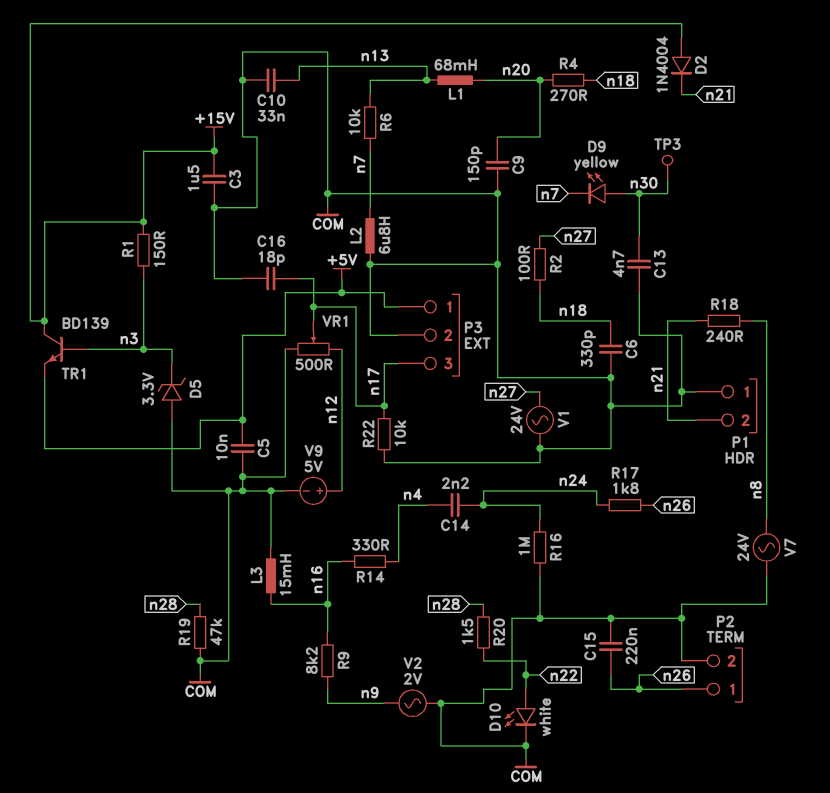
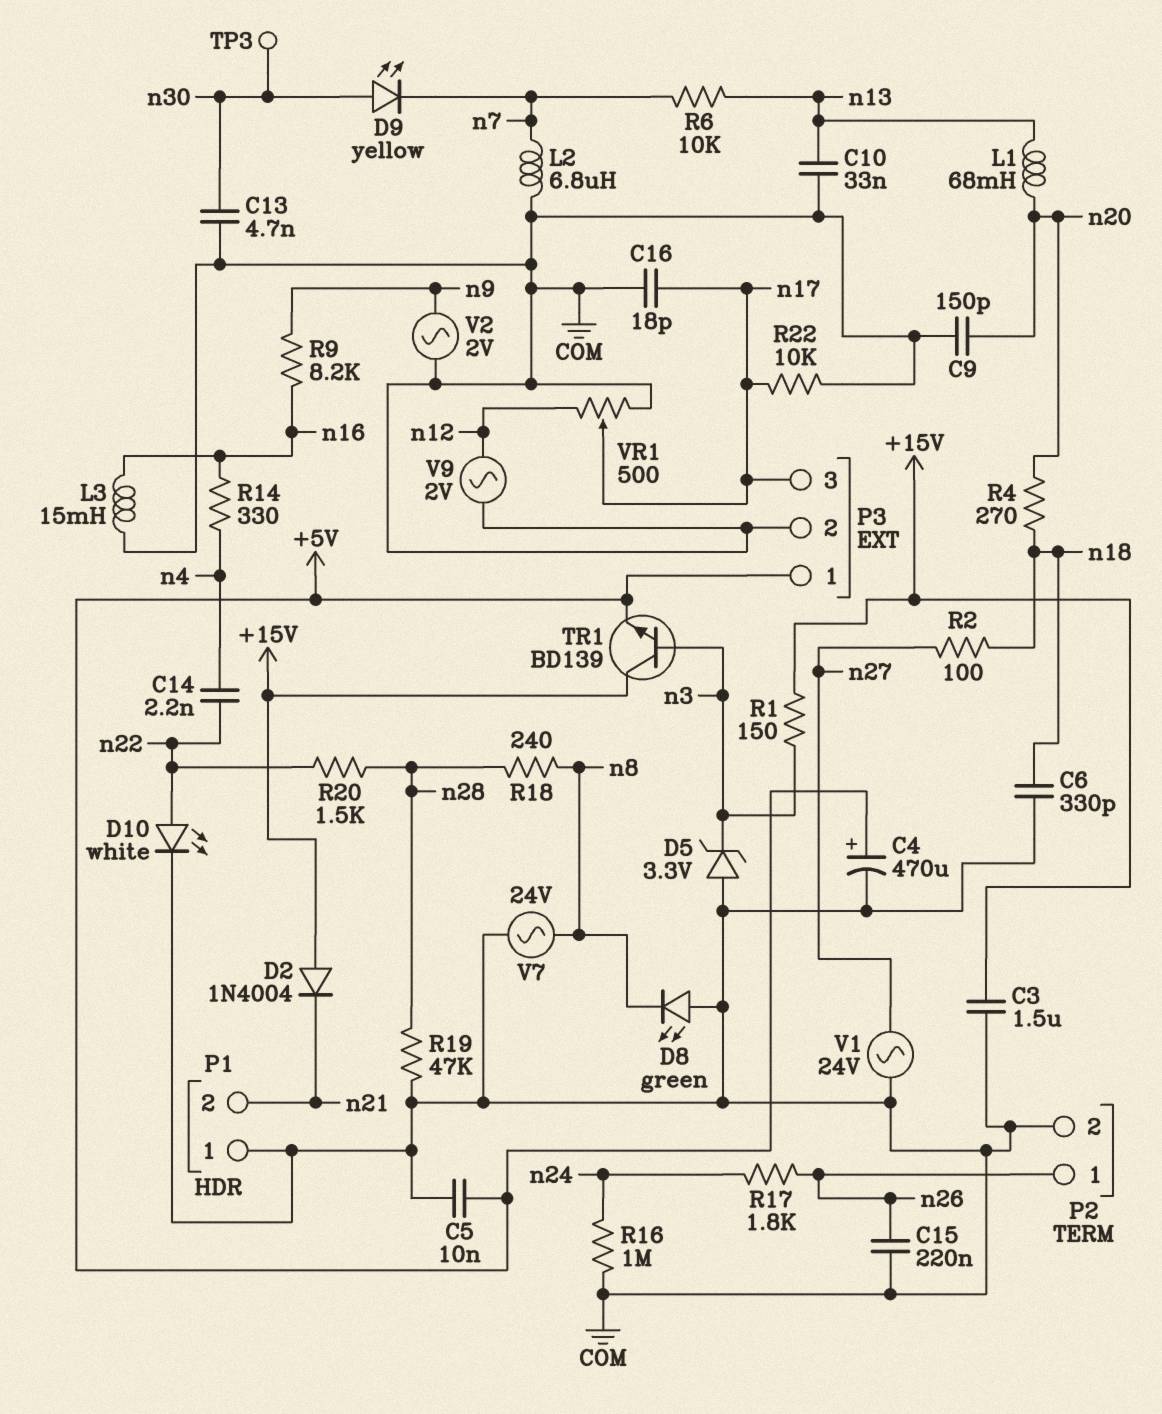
C4: none -> 470uF (plus +5V, minus COM)
C14: 2.2nF (n4, n24) -> 2.2nF (n4, n22)
D8: none -> LED green (A COM, K n8)
R18: 240 (n8, n21) -> 240 (n8, n28)
V9: 5V (plus n12, minus COM) -> AC 2V (COM, n12)

